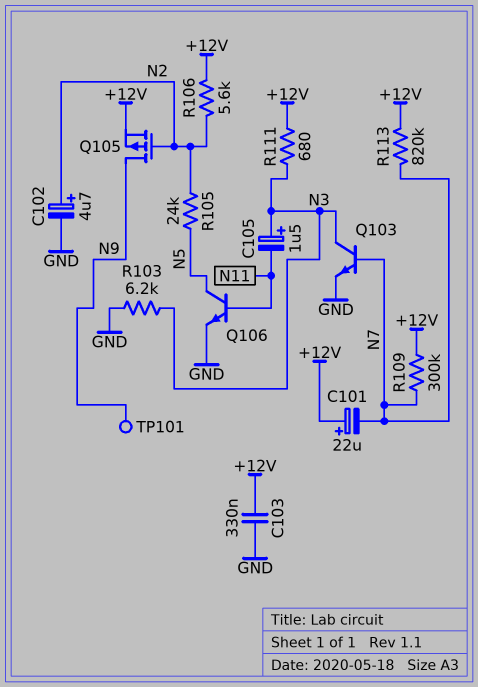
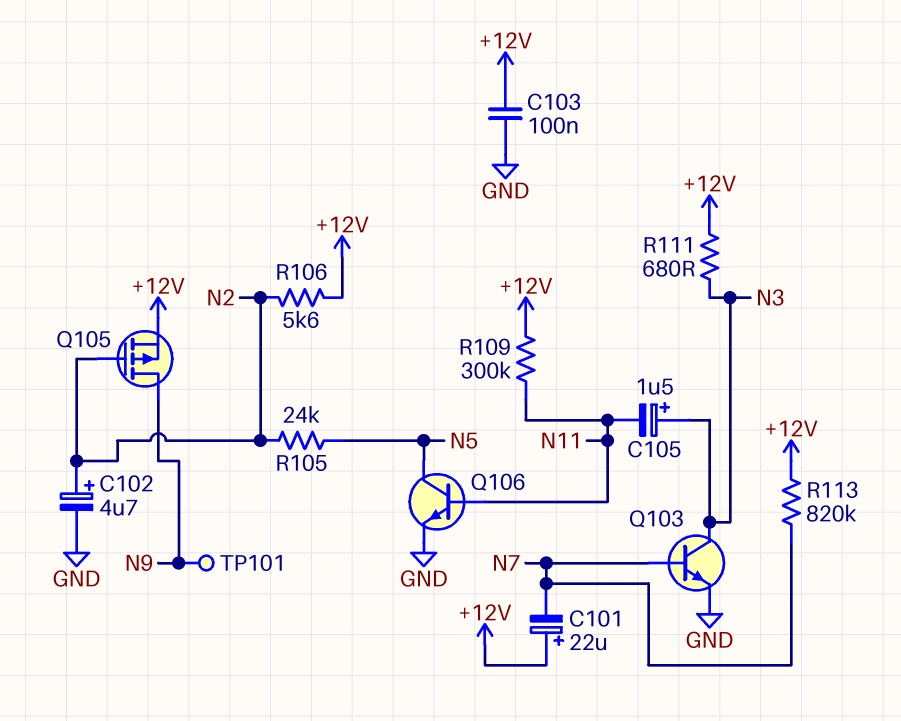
C103: 330nF (+12V, GND) -> 100nF (+12V, GND)
R103: 6.2k (GND, N3) -> none
R109: 300k (+12V, N7) -> 300k (+12V, N11)

